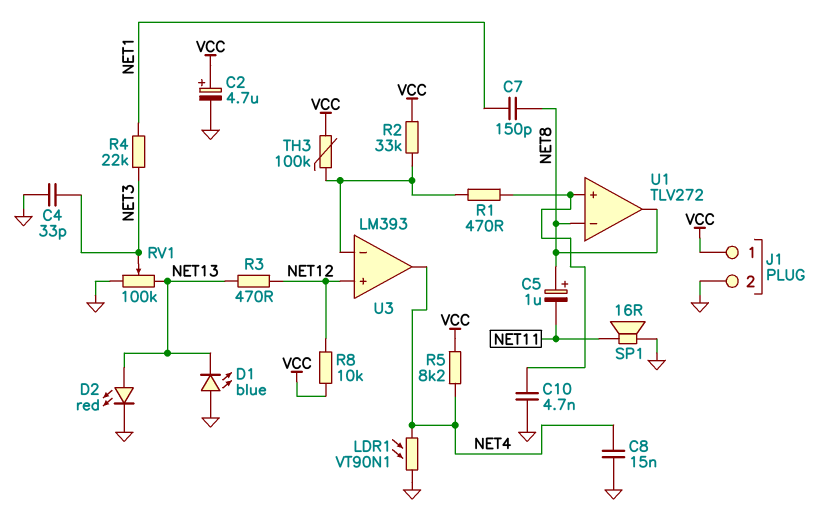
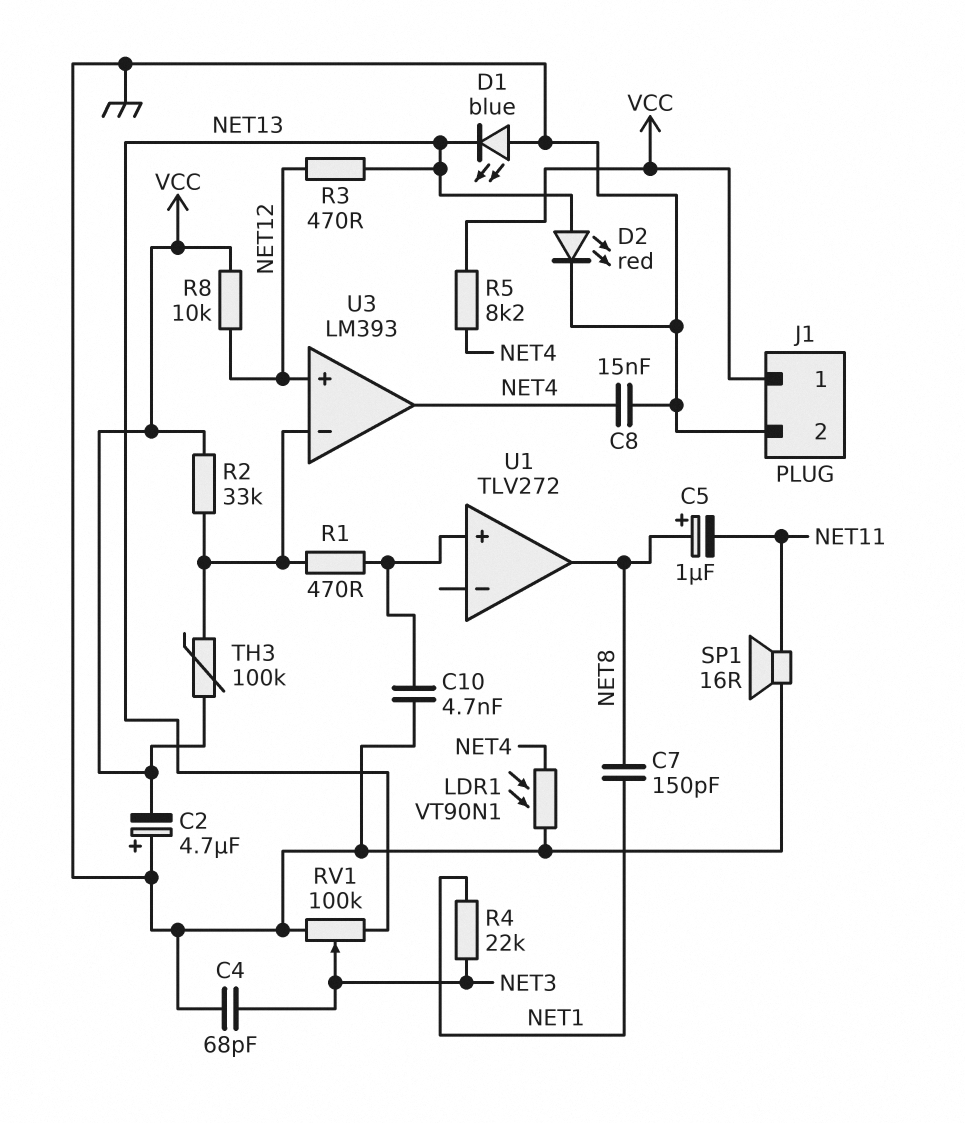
C2: 4.7uF (plus VCC, minus GND) -> 4.7uF (plus GND, minus VCC)
C4: 33pF (GND, NET3) -> 68pF (GND, NET3)
U1 pin in-: NET8 -> none

